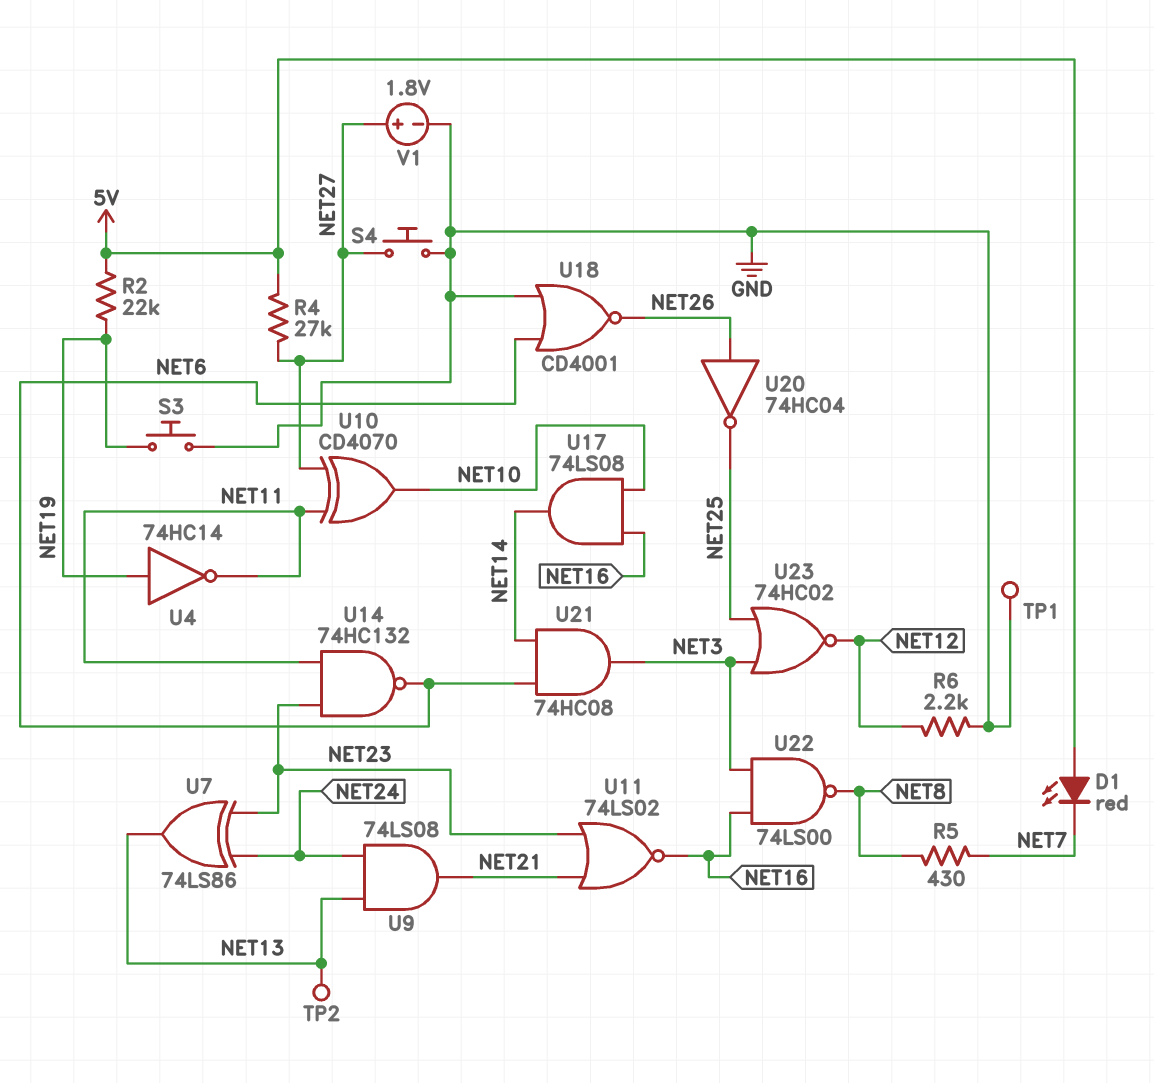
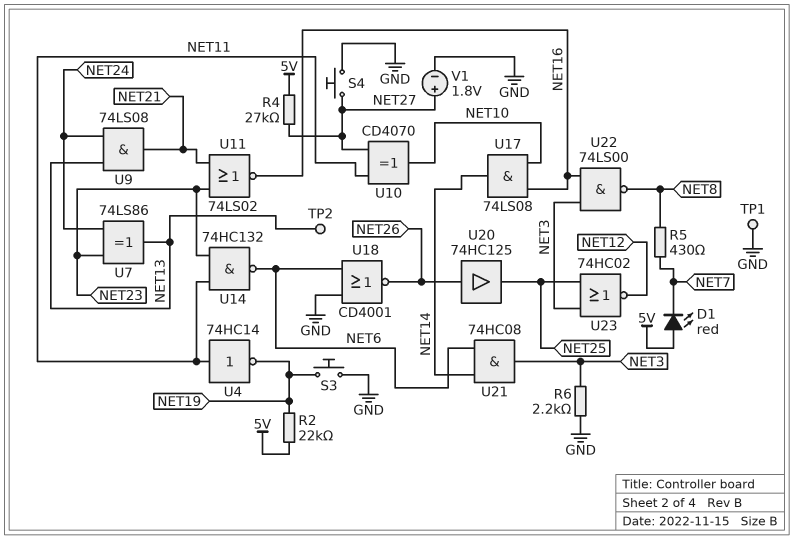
R6: 2.2k (GND, NET12) -> 2.2k (GND, NET3)
U4: NOT 74HC14 (in NET19, out NET11) -> NOT 74HC14 (in NET11, out NET19)
U20: NOT 74HC04 (in NET26, out NET25) -> buffer 74HC125 (in NET26, out NET25)

